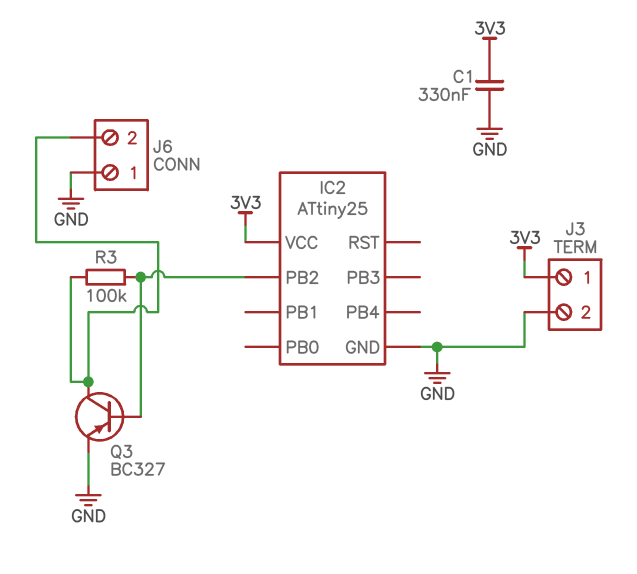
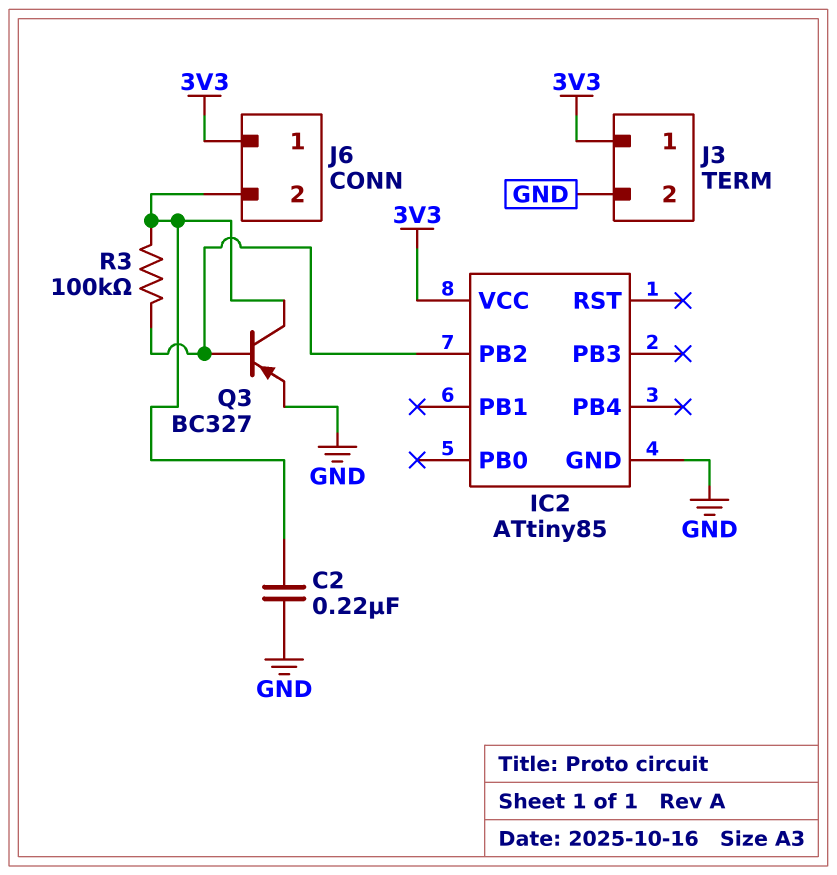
C1: 330nF (3V3, GND) -> none
C2: none -> 220nF (GND, J6/2)
IC2: ATtiny25 -> ATtiny85
J6 pin 1: GND -> 3V3

